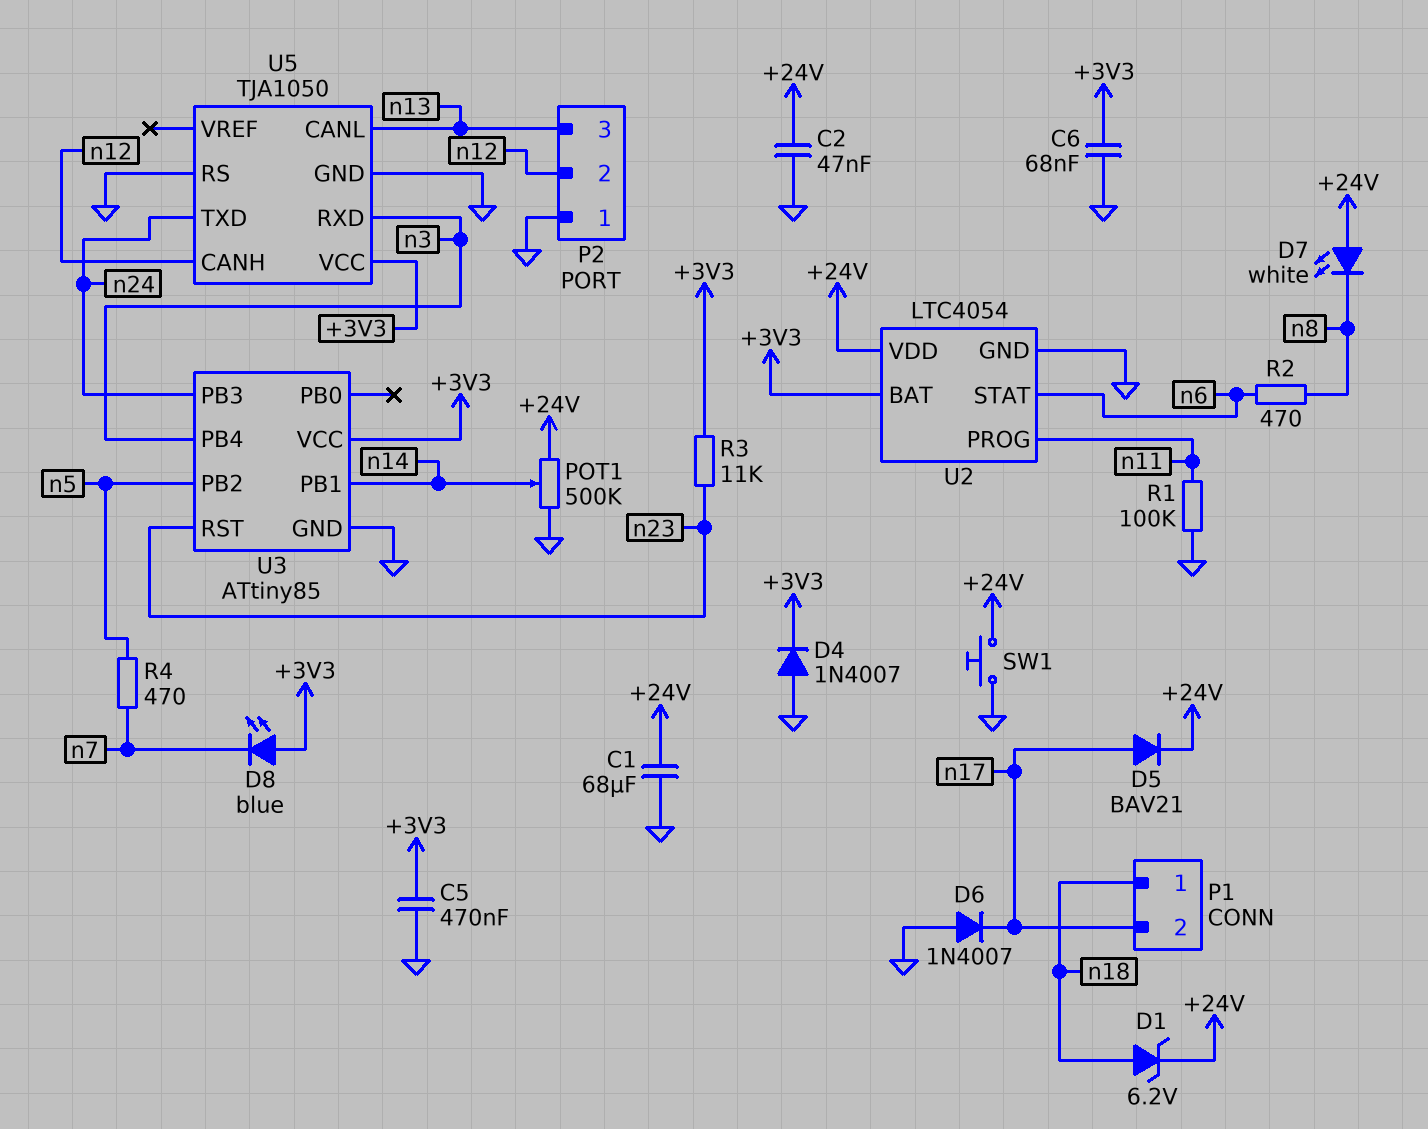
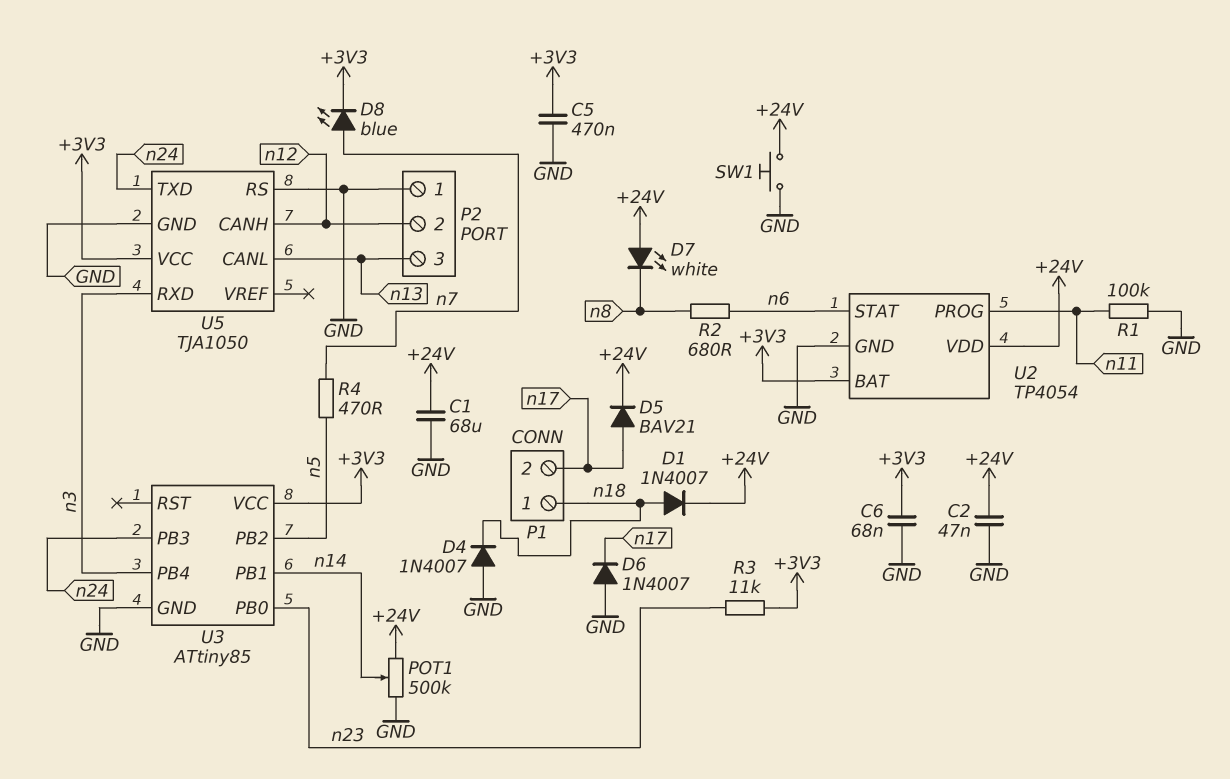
D1: zener 6.2V (A n18, K +24V) -> diode 1N4007 (A n18, K +24V)
D4: diode 1N4007 (A GND, K +3V3) -> diode 1N4007 (A GND, K n18)
D8: LED blue (A +3V3, K n7) -> LED blue (A n7, K +3V3)
R2: 470 (n6, n8) -> 680 (n6, n8)
U2: LTC4054 -> TP4054
U3 pin PB0: none -> n23
U3 pin RST: n23 -> none

